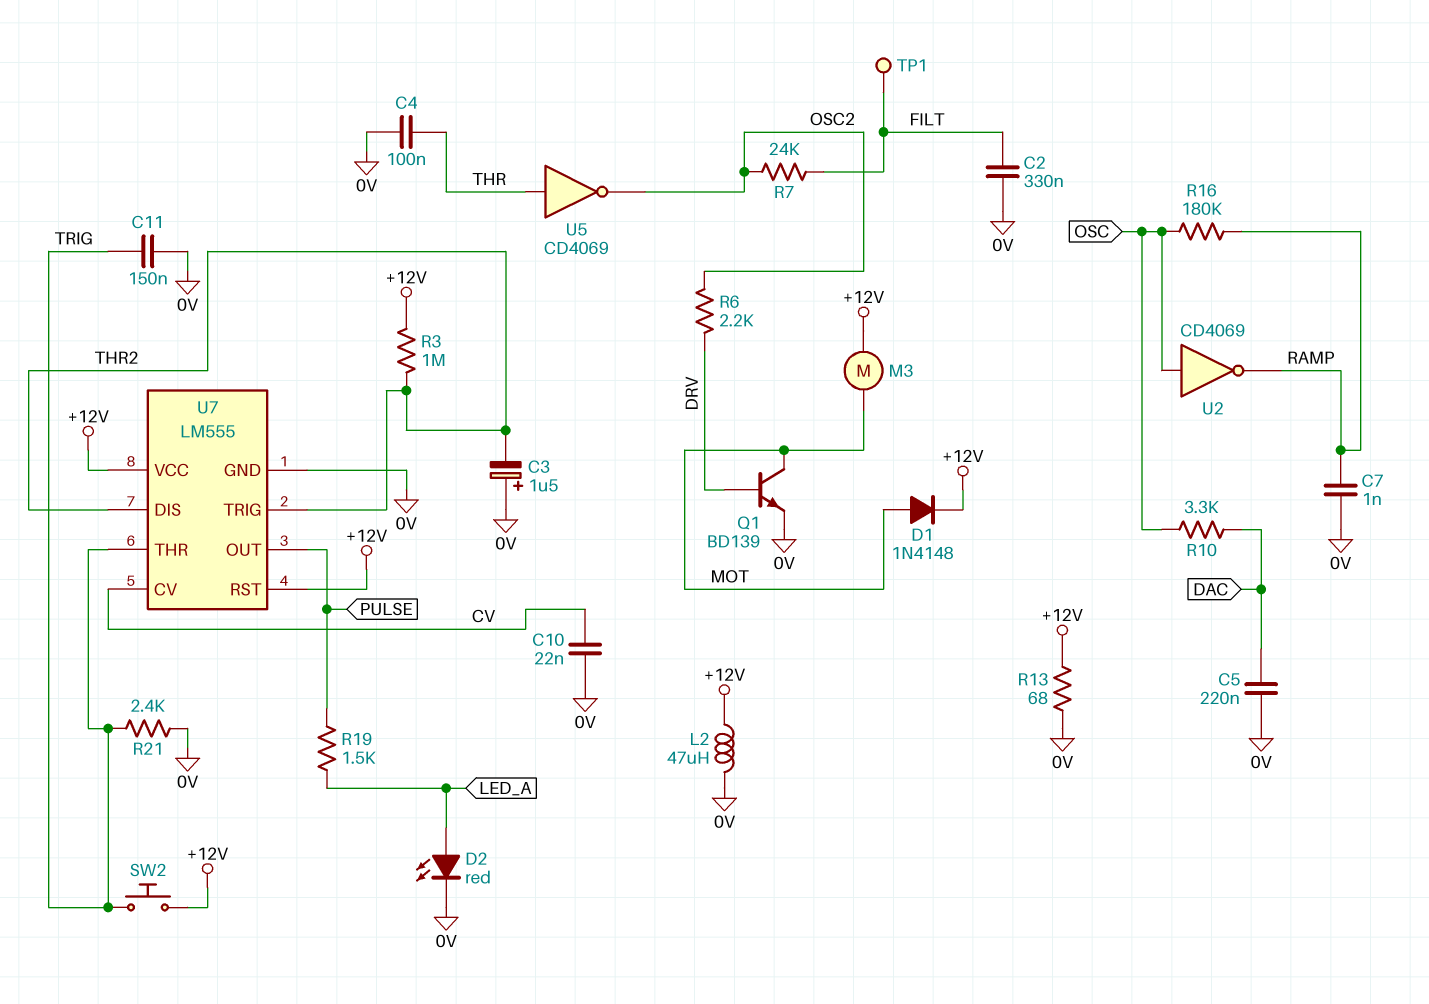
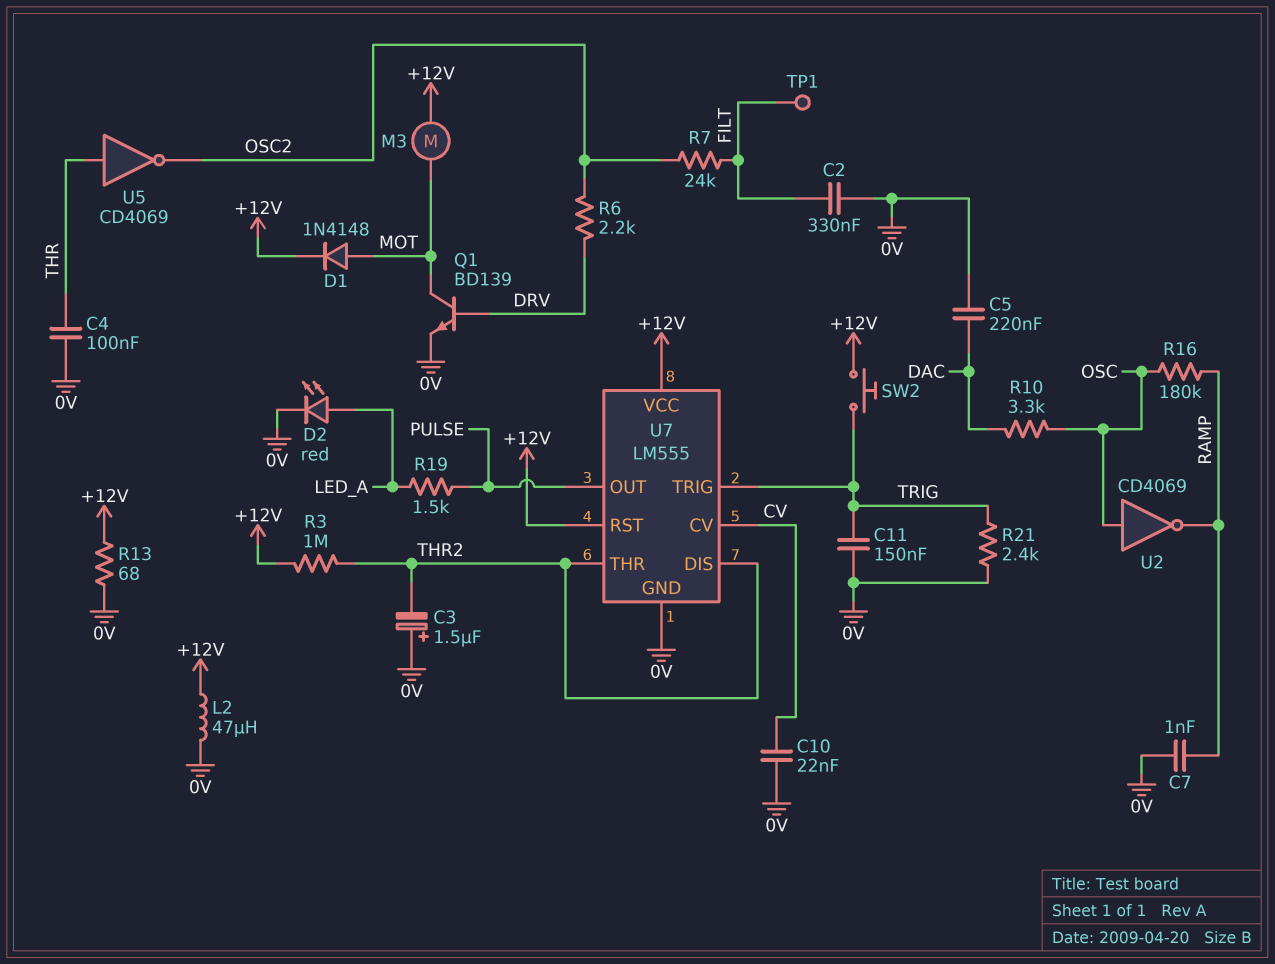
U7 pin THR: TRIG -> THR2
U7 pin TRIG: THR2 -> TRIG

